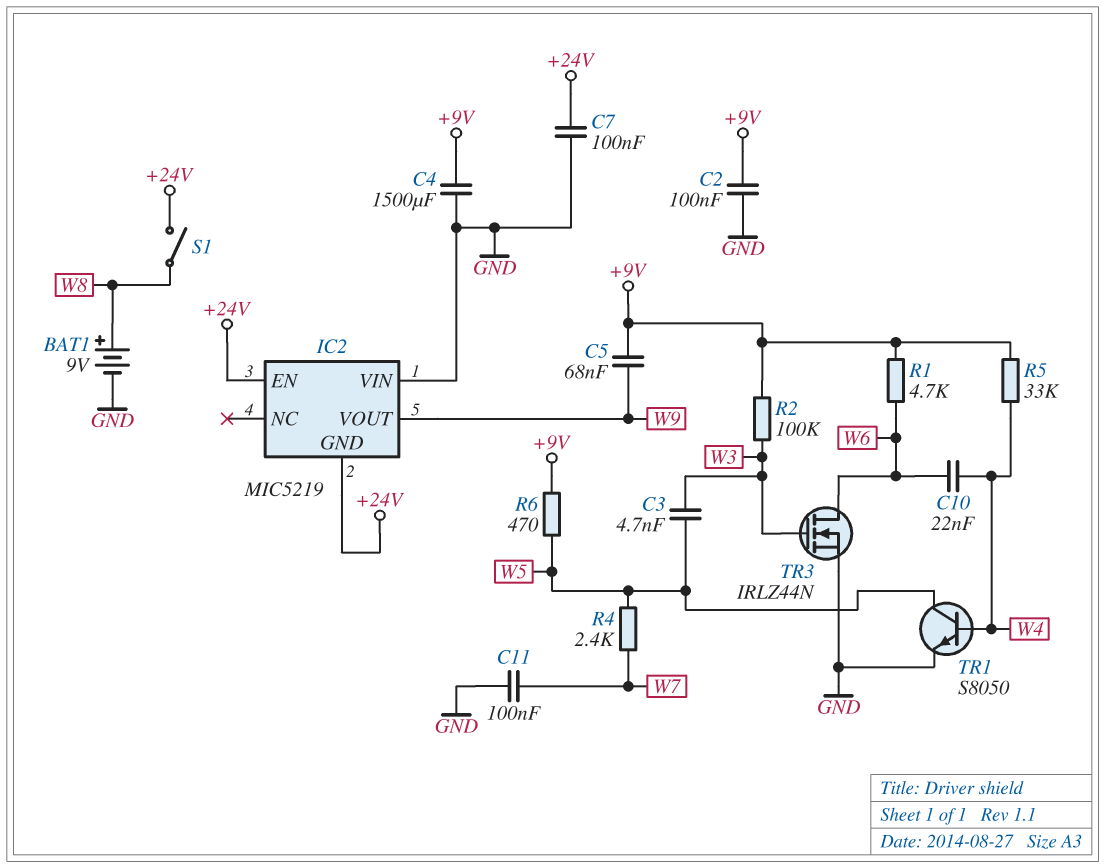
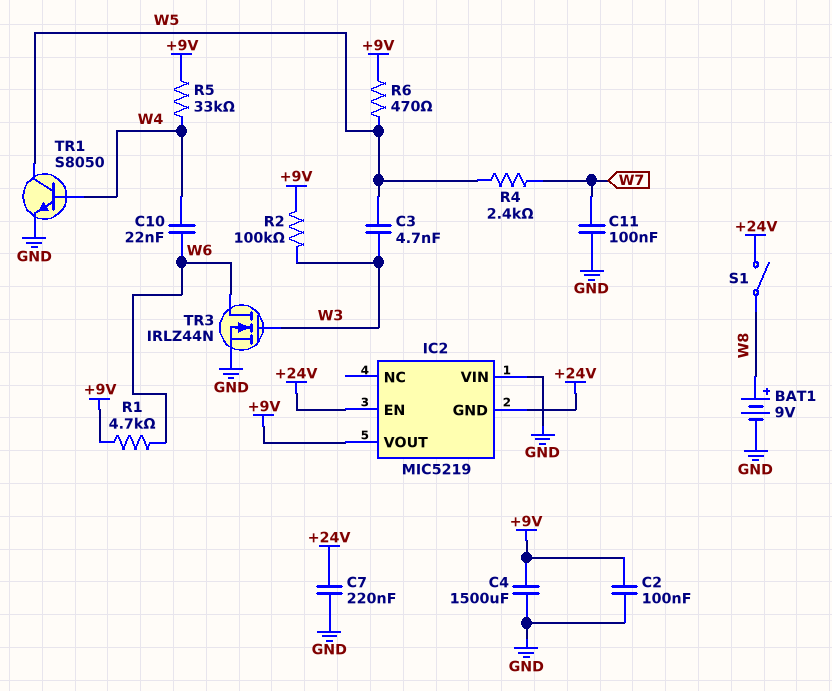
C5: 68nF (+9V, W9) -> none
C7: 100nF (+24V, GND) -> 220nF (+24V, GND)
IC2 pin VOUT: W9 -> +9V

